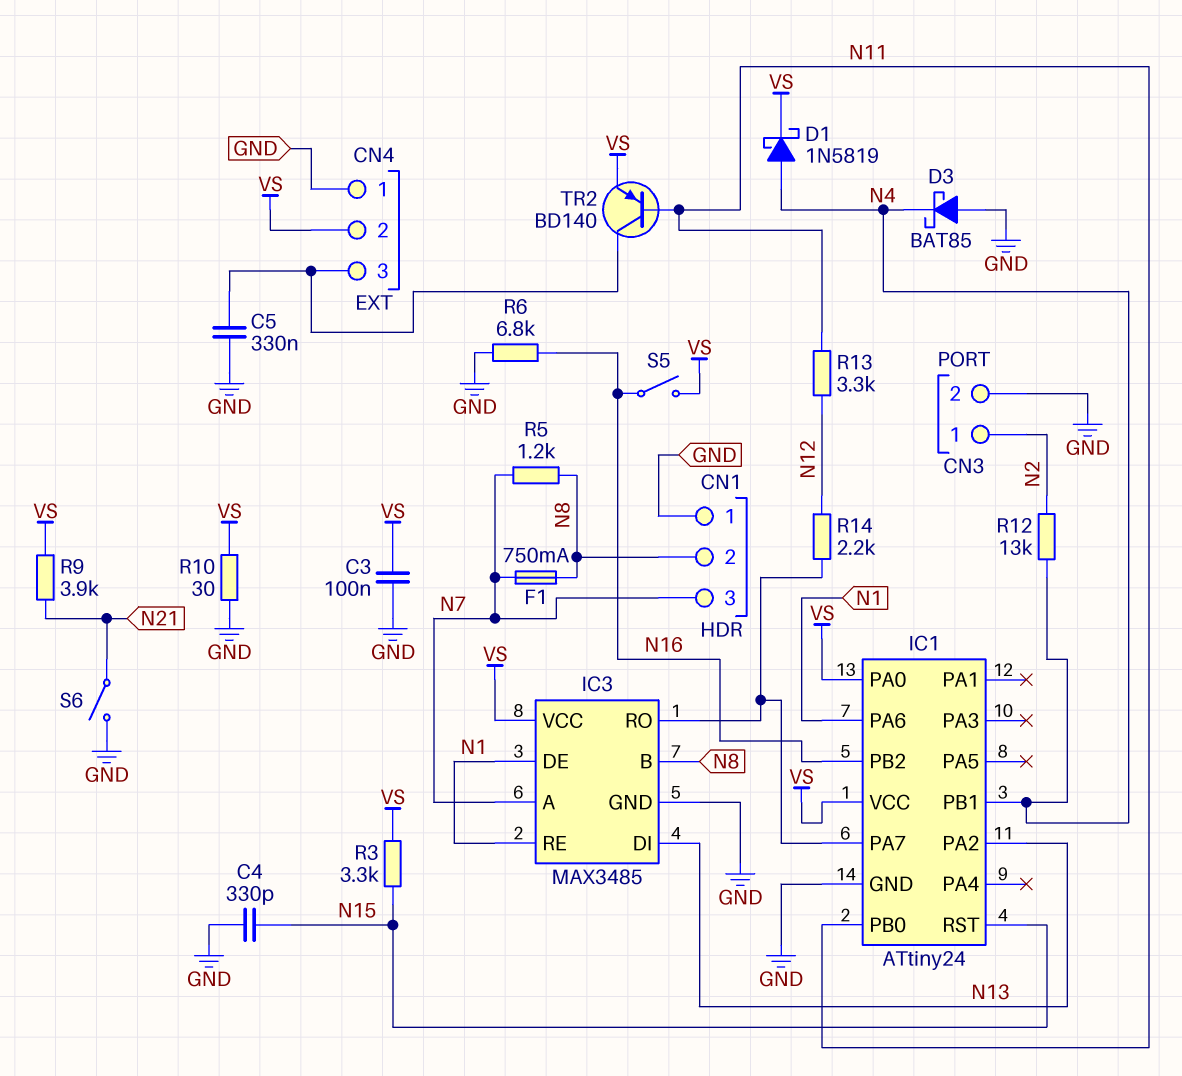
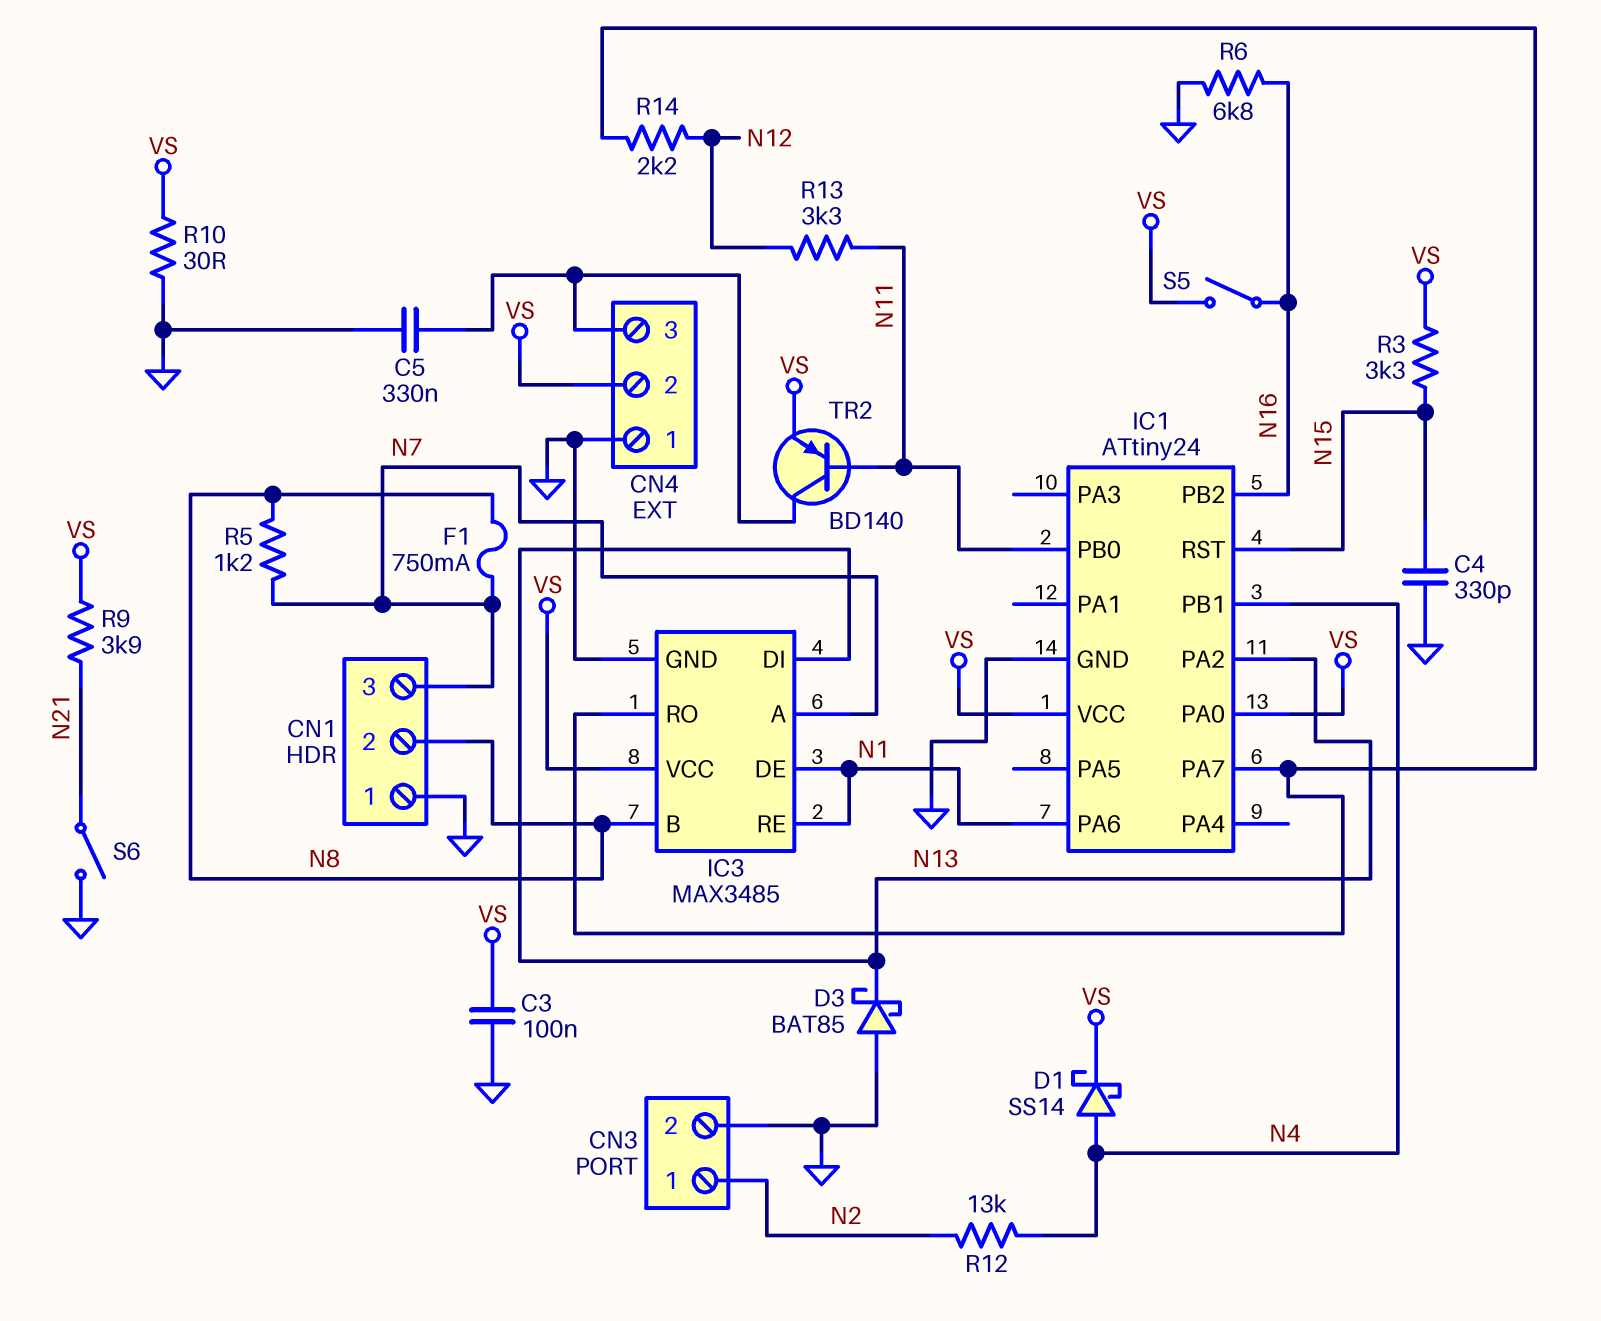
D1: schottky 1N5819 (A N4, K VS) -> schottky SS14 (A N4, K VS)
D3: schottky BAT85 (A GND, K N4) -> schottky BAT85 (A GND, K N13)

